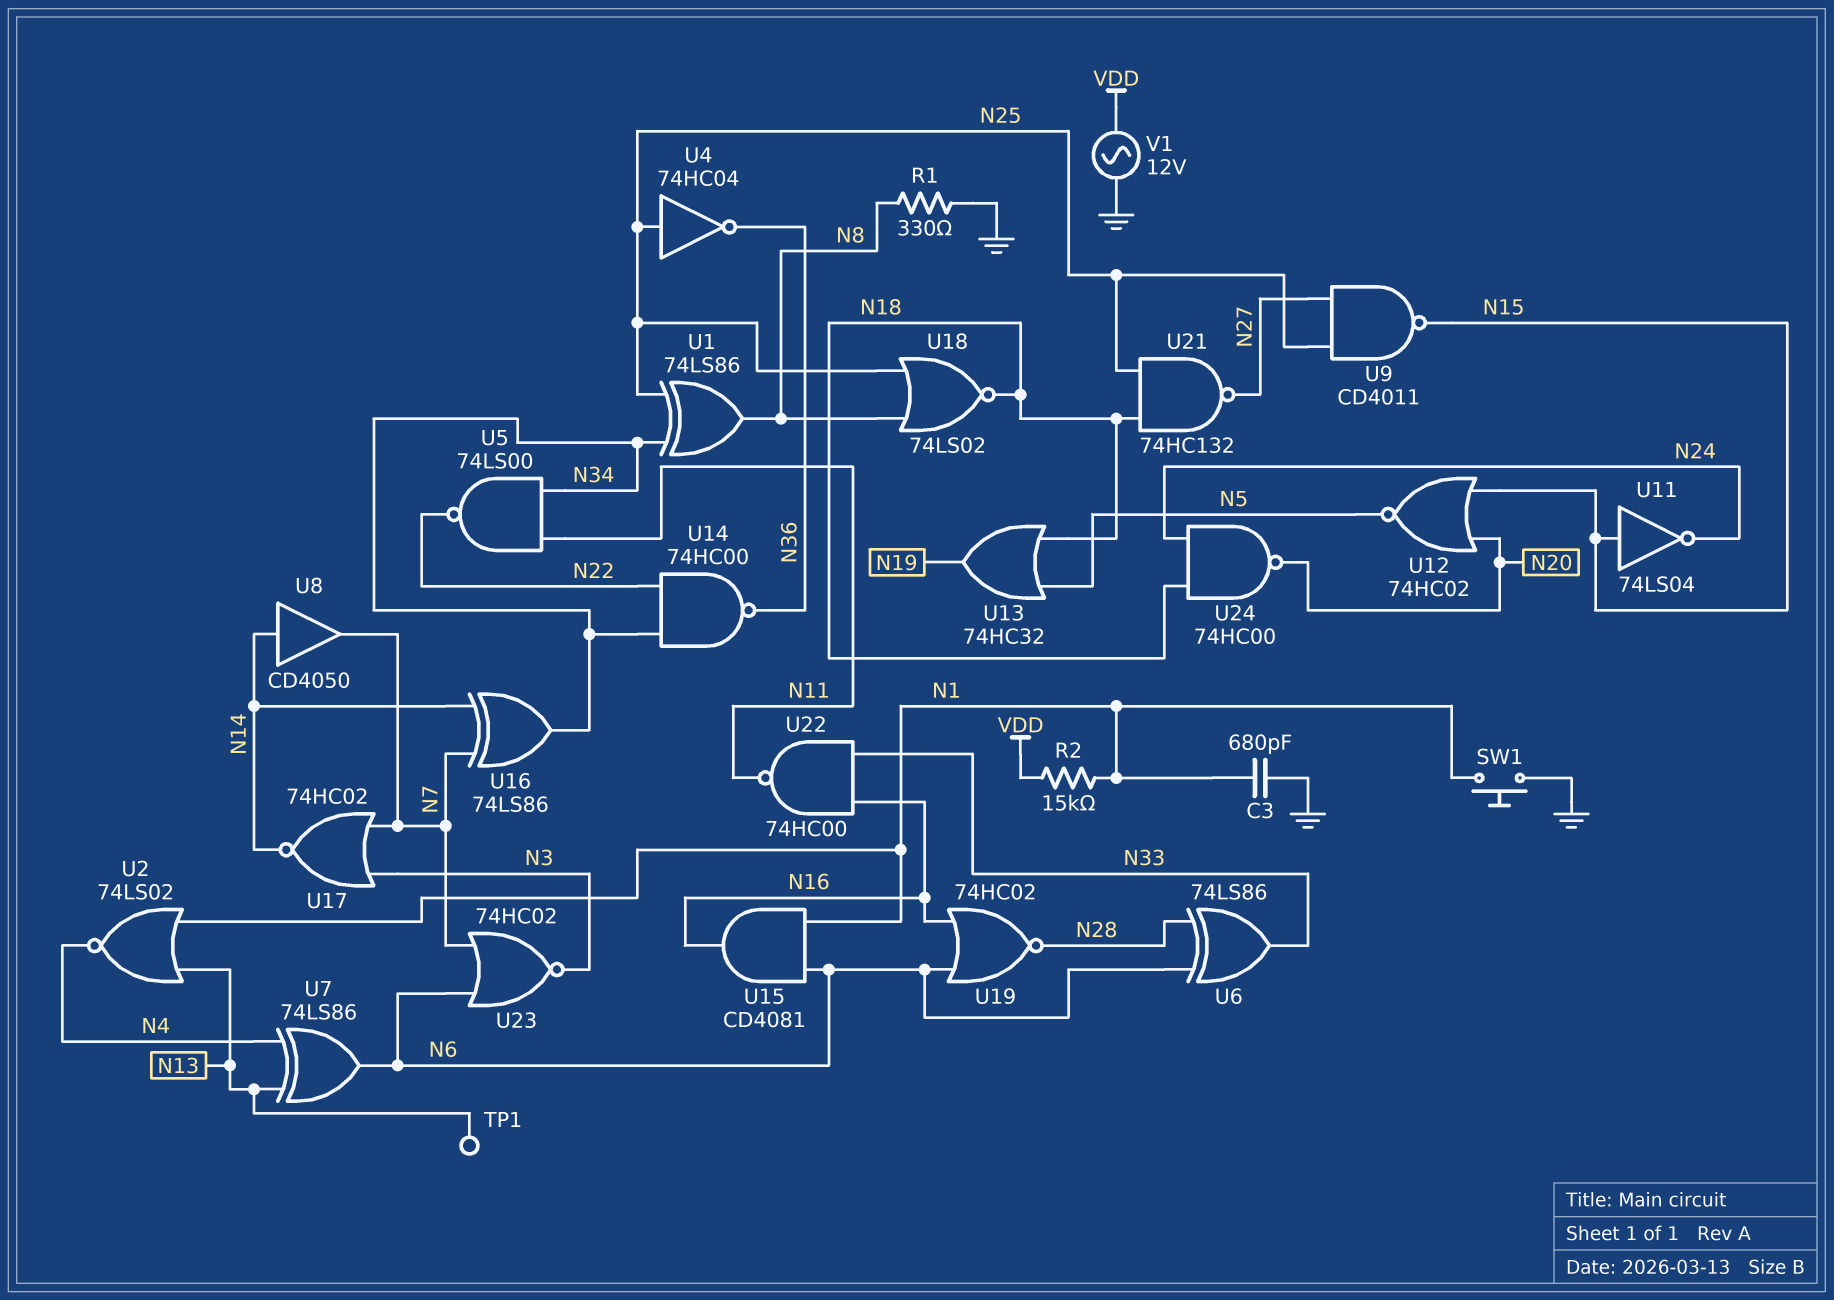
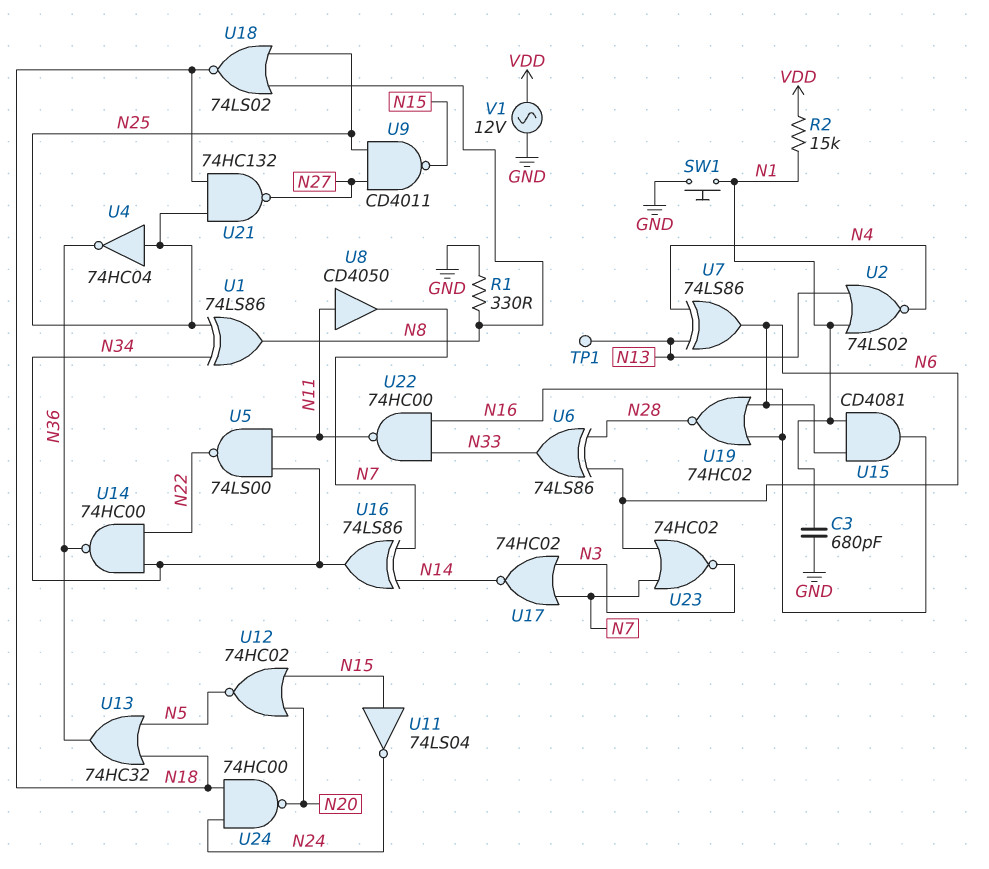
U8: buffer CD4050 (in N14, out N7) -> buffer CD4050 (in N11, out N7)
U13: OR 74HC32 (in N5, in N18, out N19) -> OR 74HC32 (in N5, in N18, out N36)

